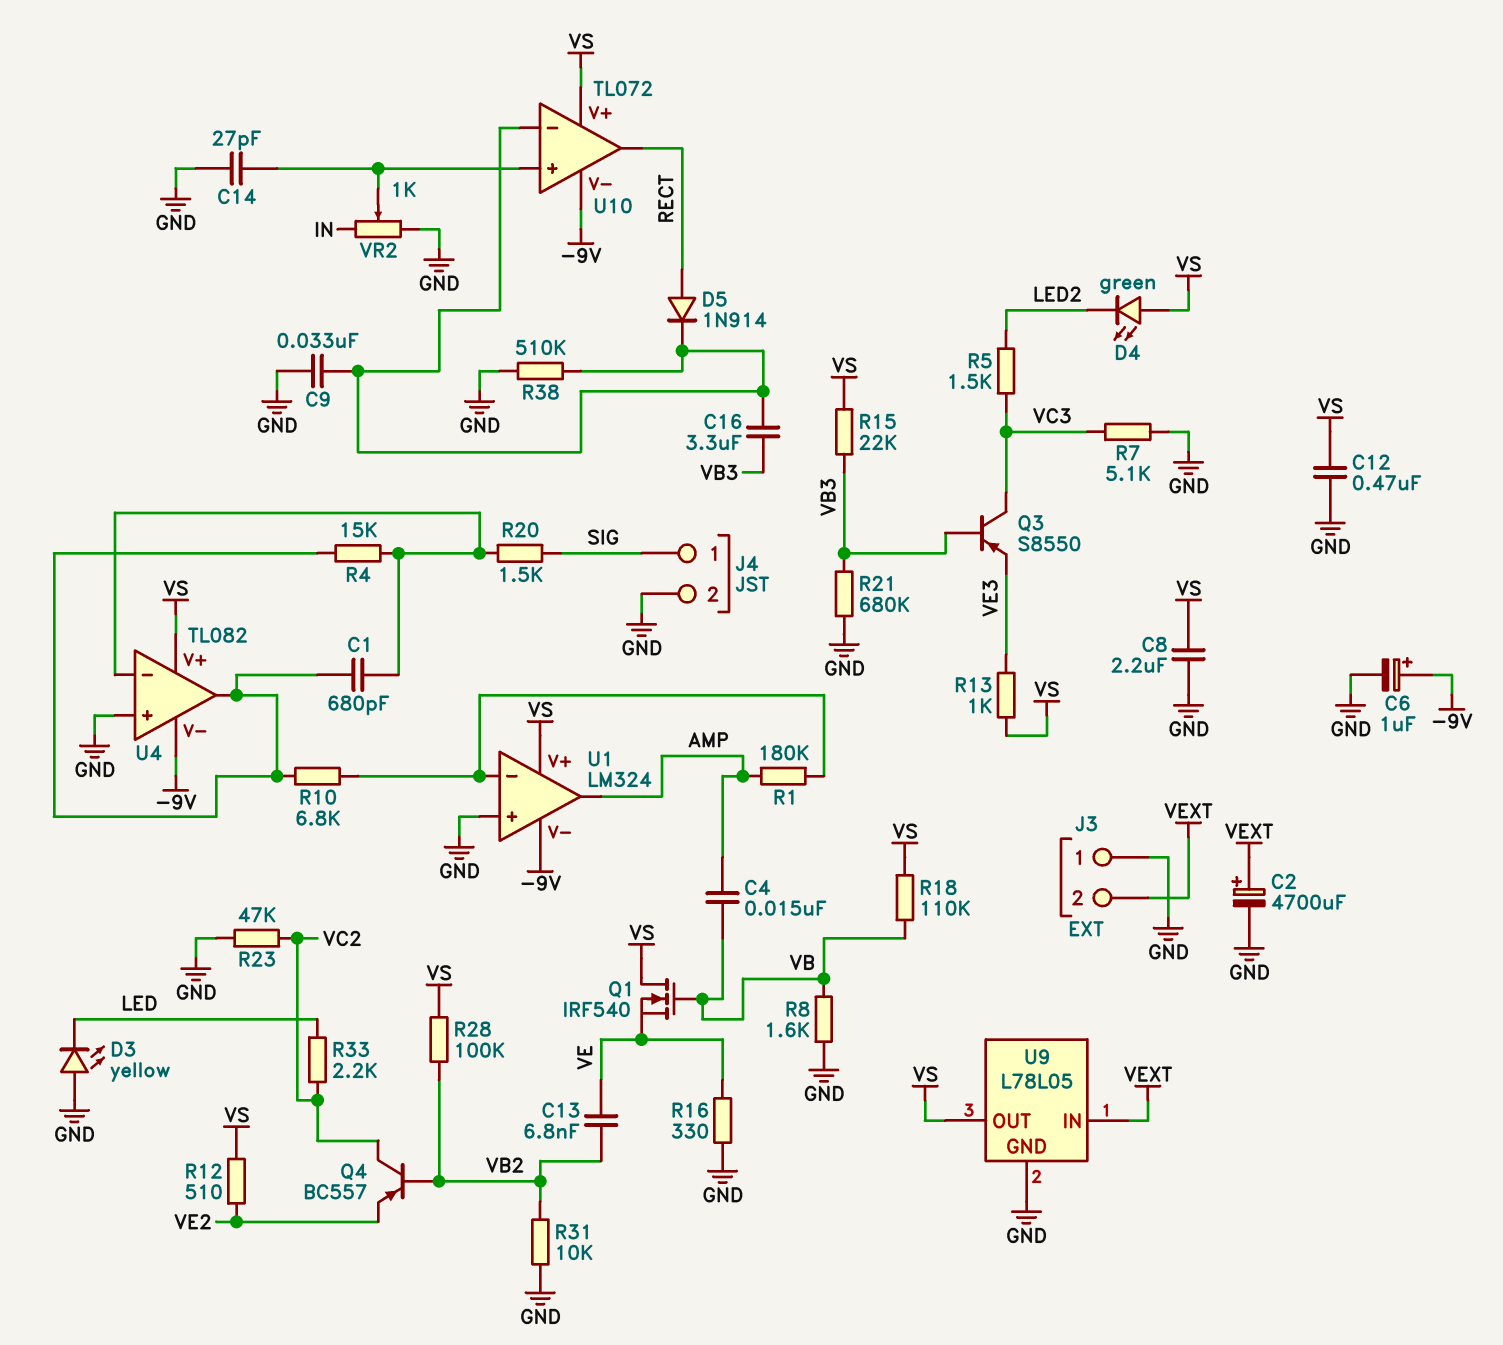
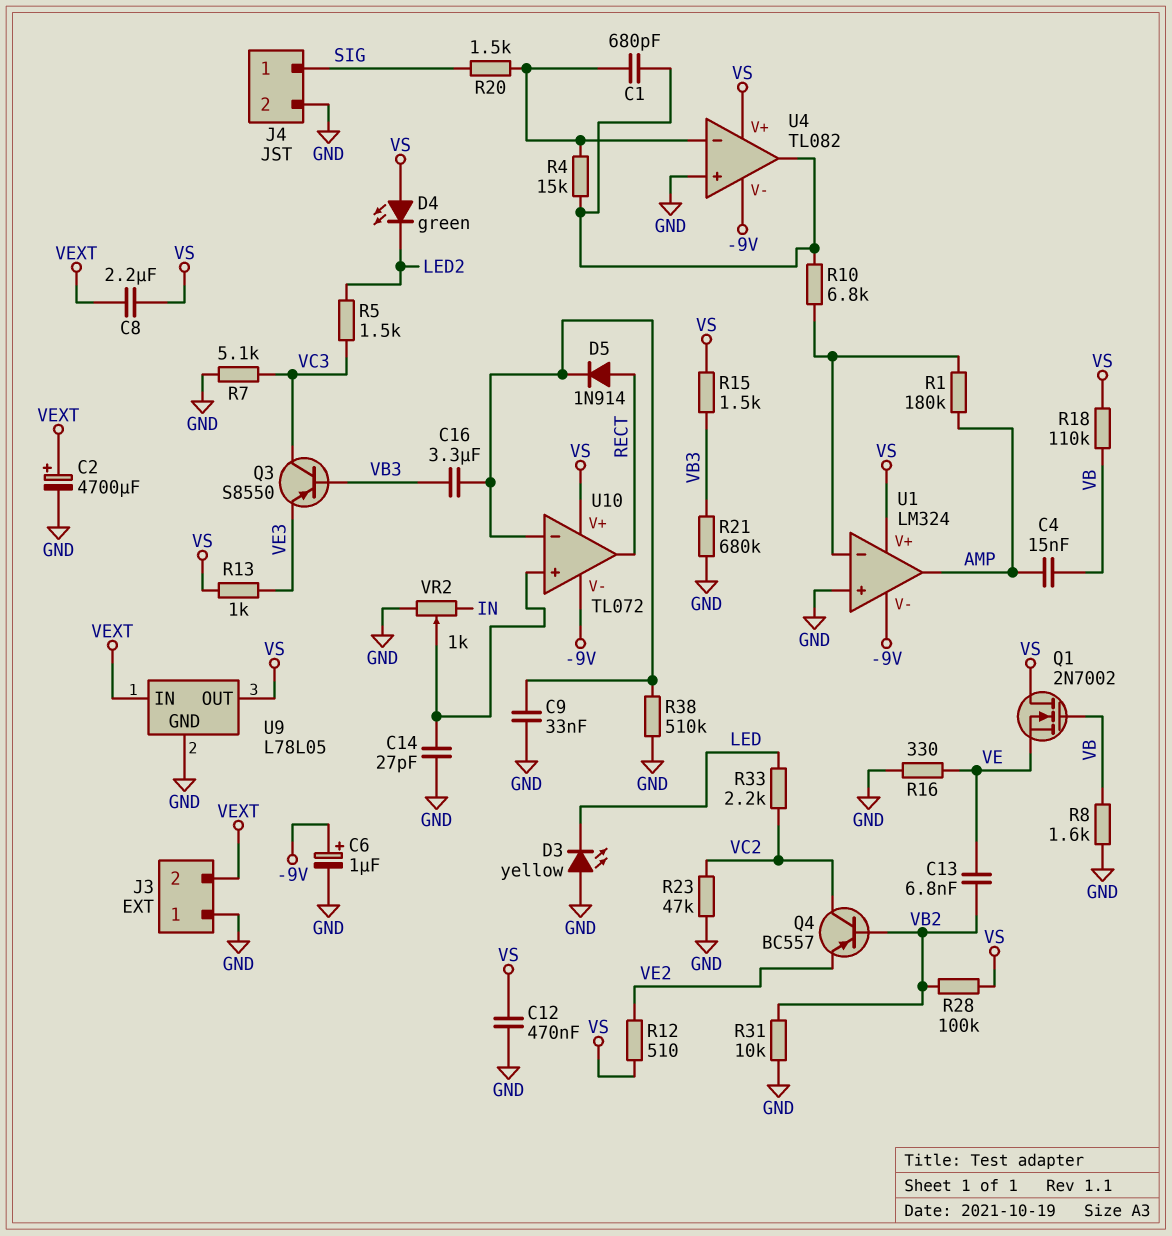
C8: 2.2uF (GND, VS) -> 2.2uF (VEXT, VS)
Q1: NMOS IRF540 (G VB, D VS, S VE) -> NMOS 2N7002 (G VB, D VS, S VE)
R15: 22k (VB3, VS) -> 1.5k (VB3, VS)

